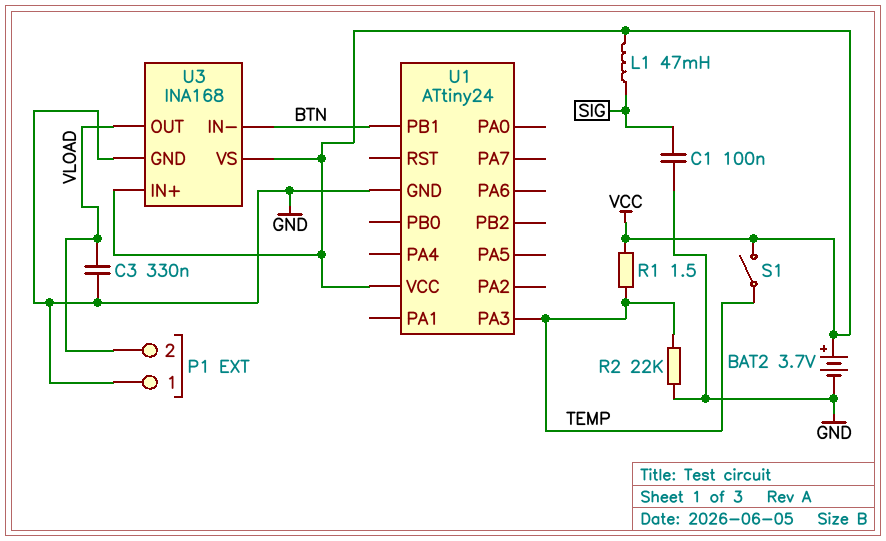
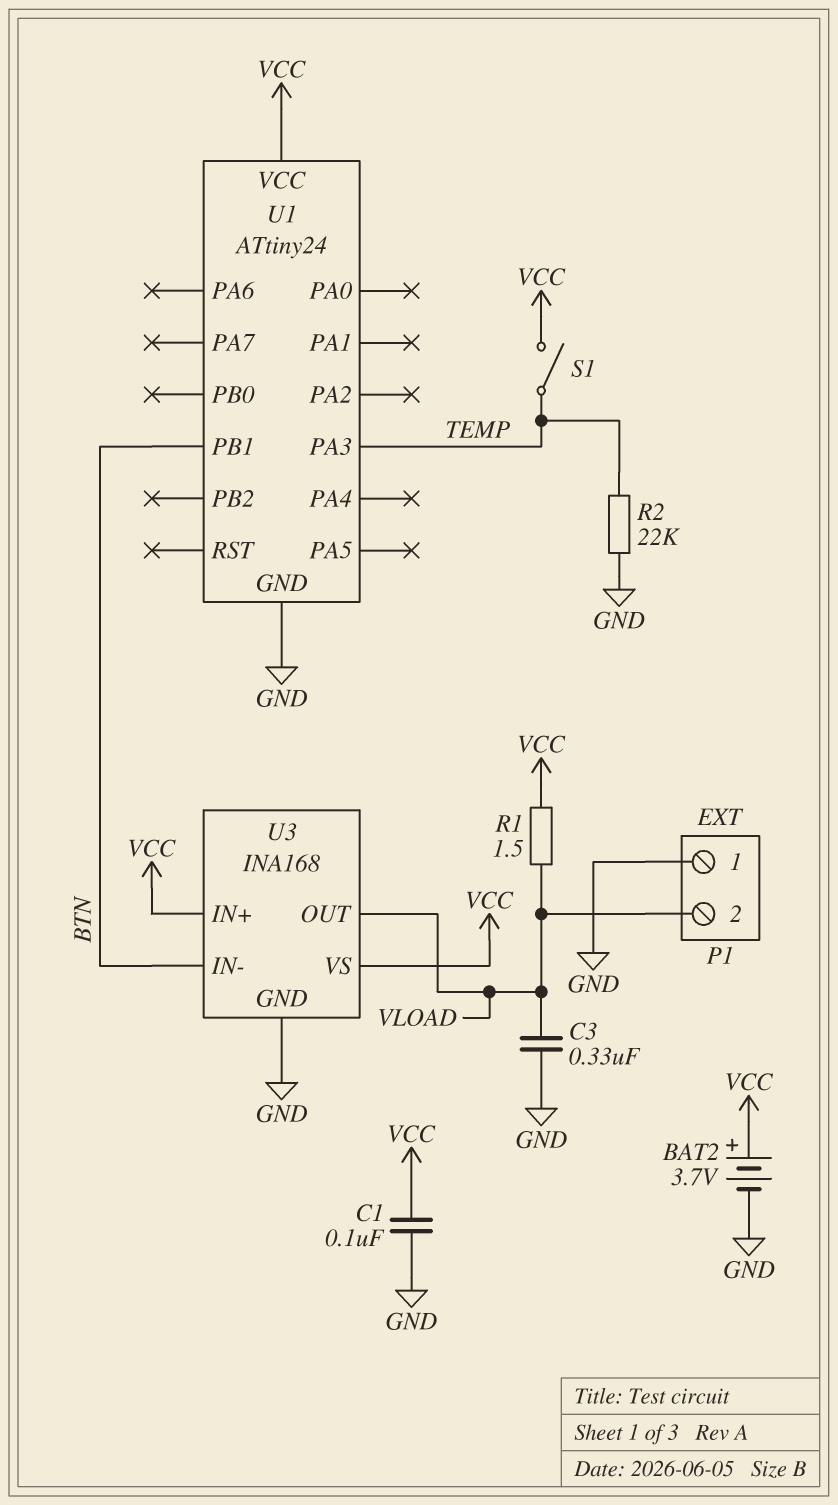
C1: 100nF (GND, SIG) -> 100nF (GND, VCC)
L1: 47mH (SIG, VCC) -> none
R1: 1.5 (TEMP, VCC) -> 1.5 (VCC, VLOAD)

